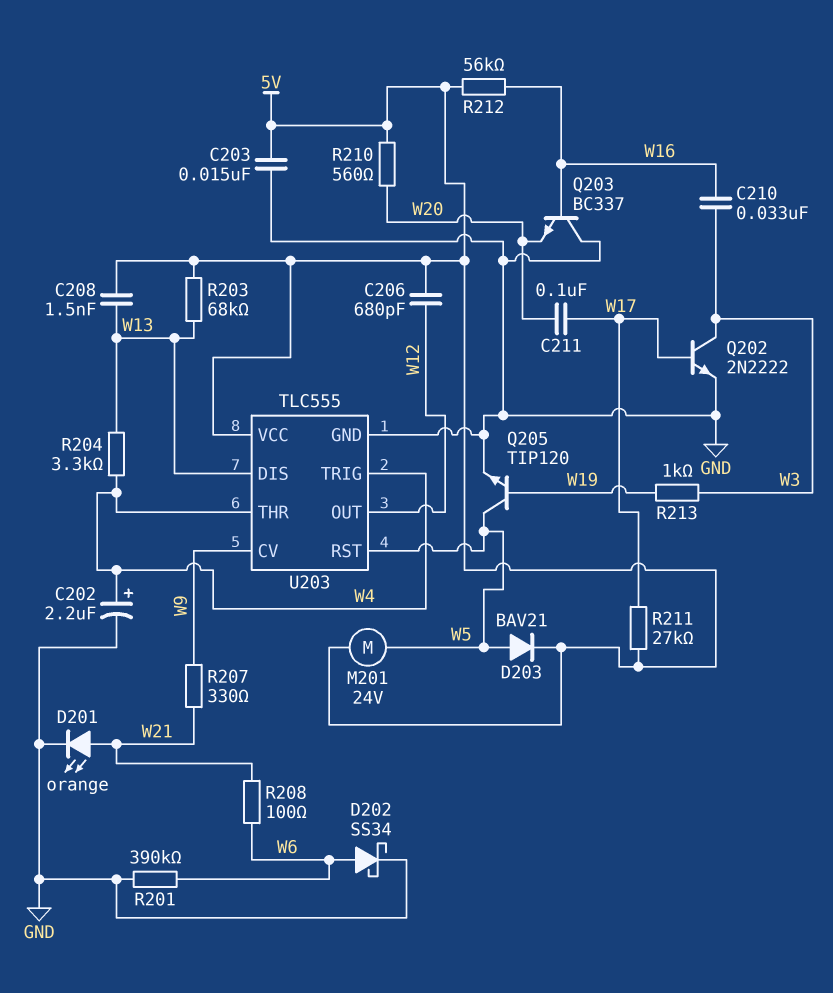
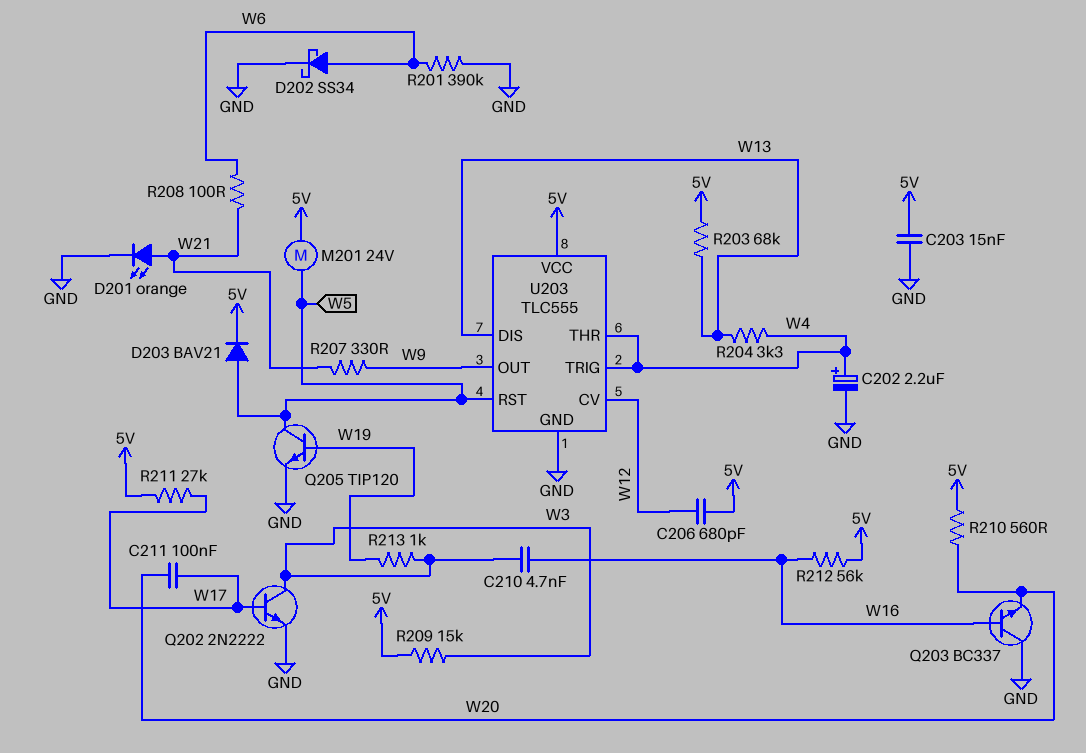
C208: 1.5nF (5V, W13) -> none
C210: 33nF (W3, W16) -> 4.7nF (W3, W16)
R209: none -> 15k (5V, W3)
U203 pin CV: W9 -> W12
U203 pin OUT: W12 -> W9

